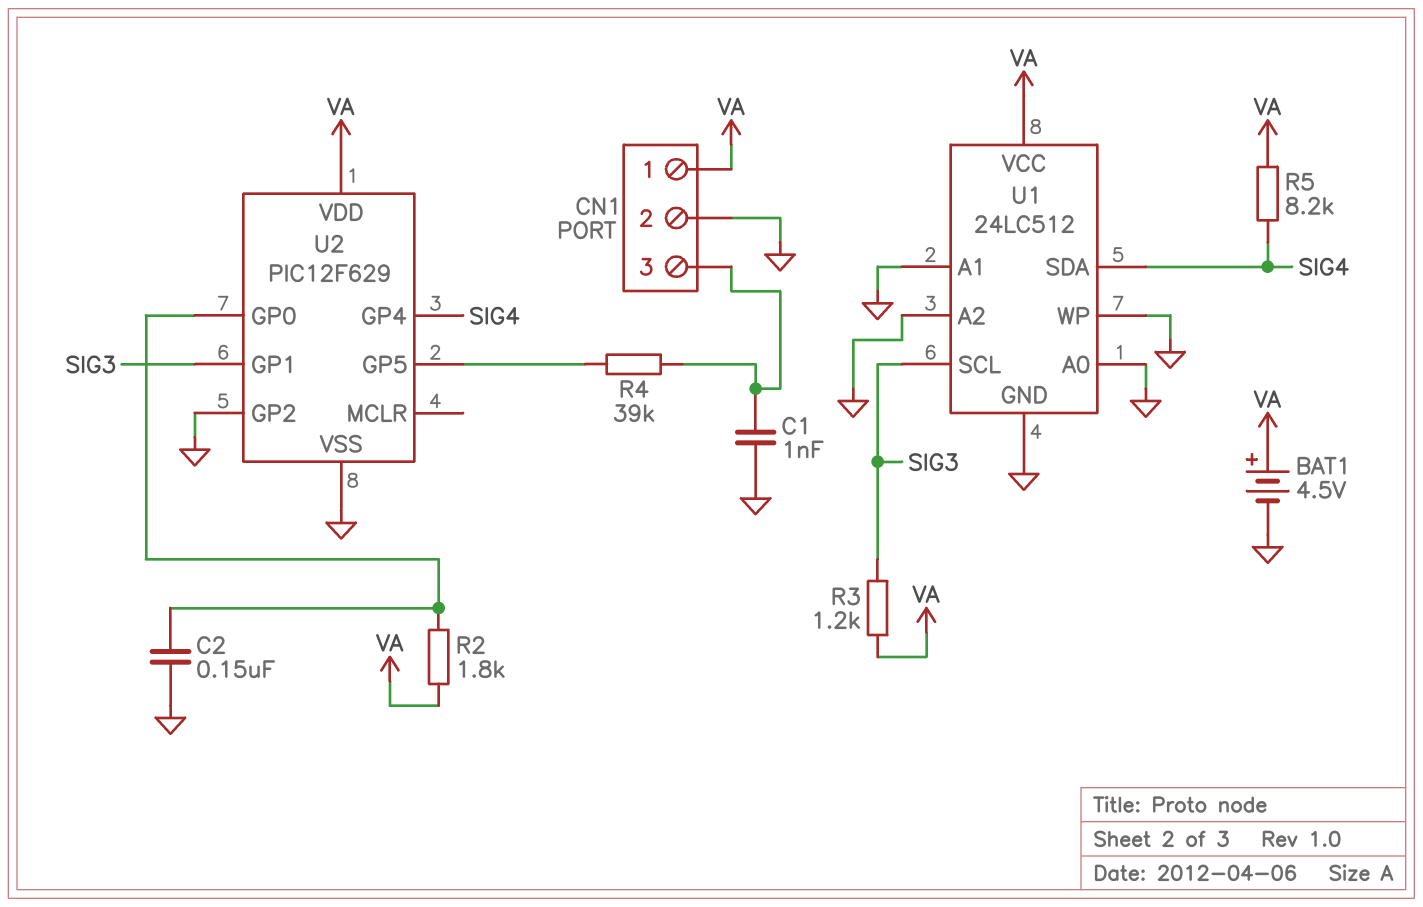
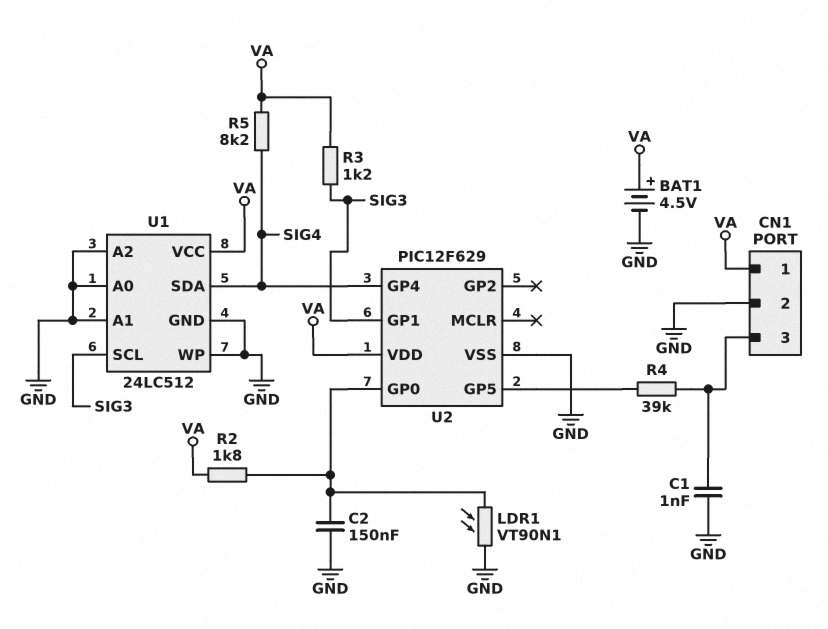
LDR1: none -> VT90N1 (GND, U2/GP0)
U2 pin GP2: GND -> none

